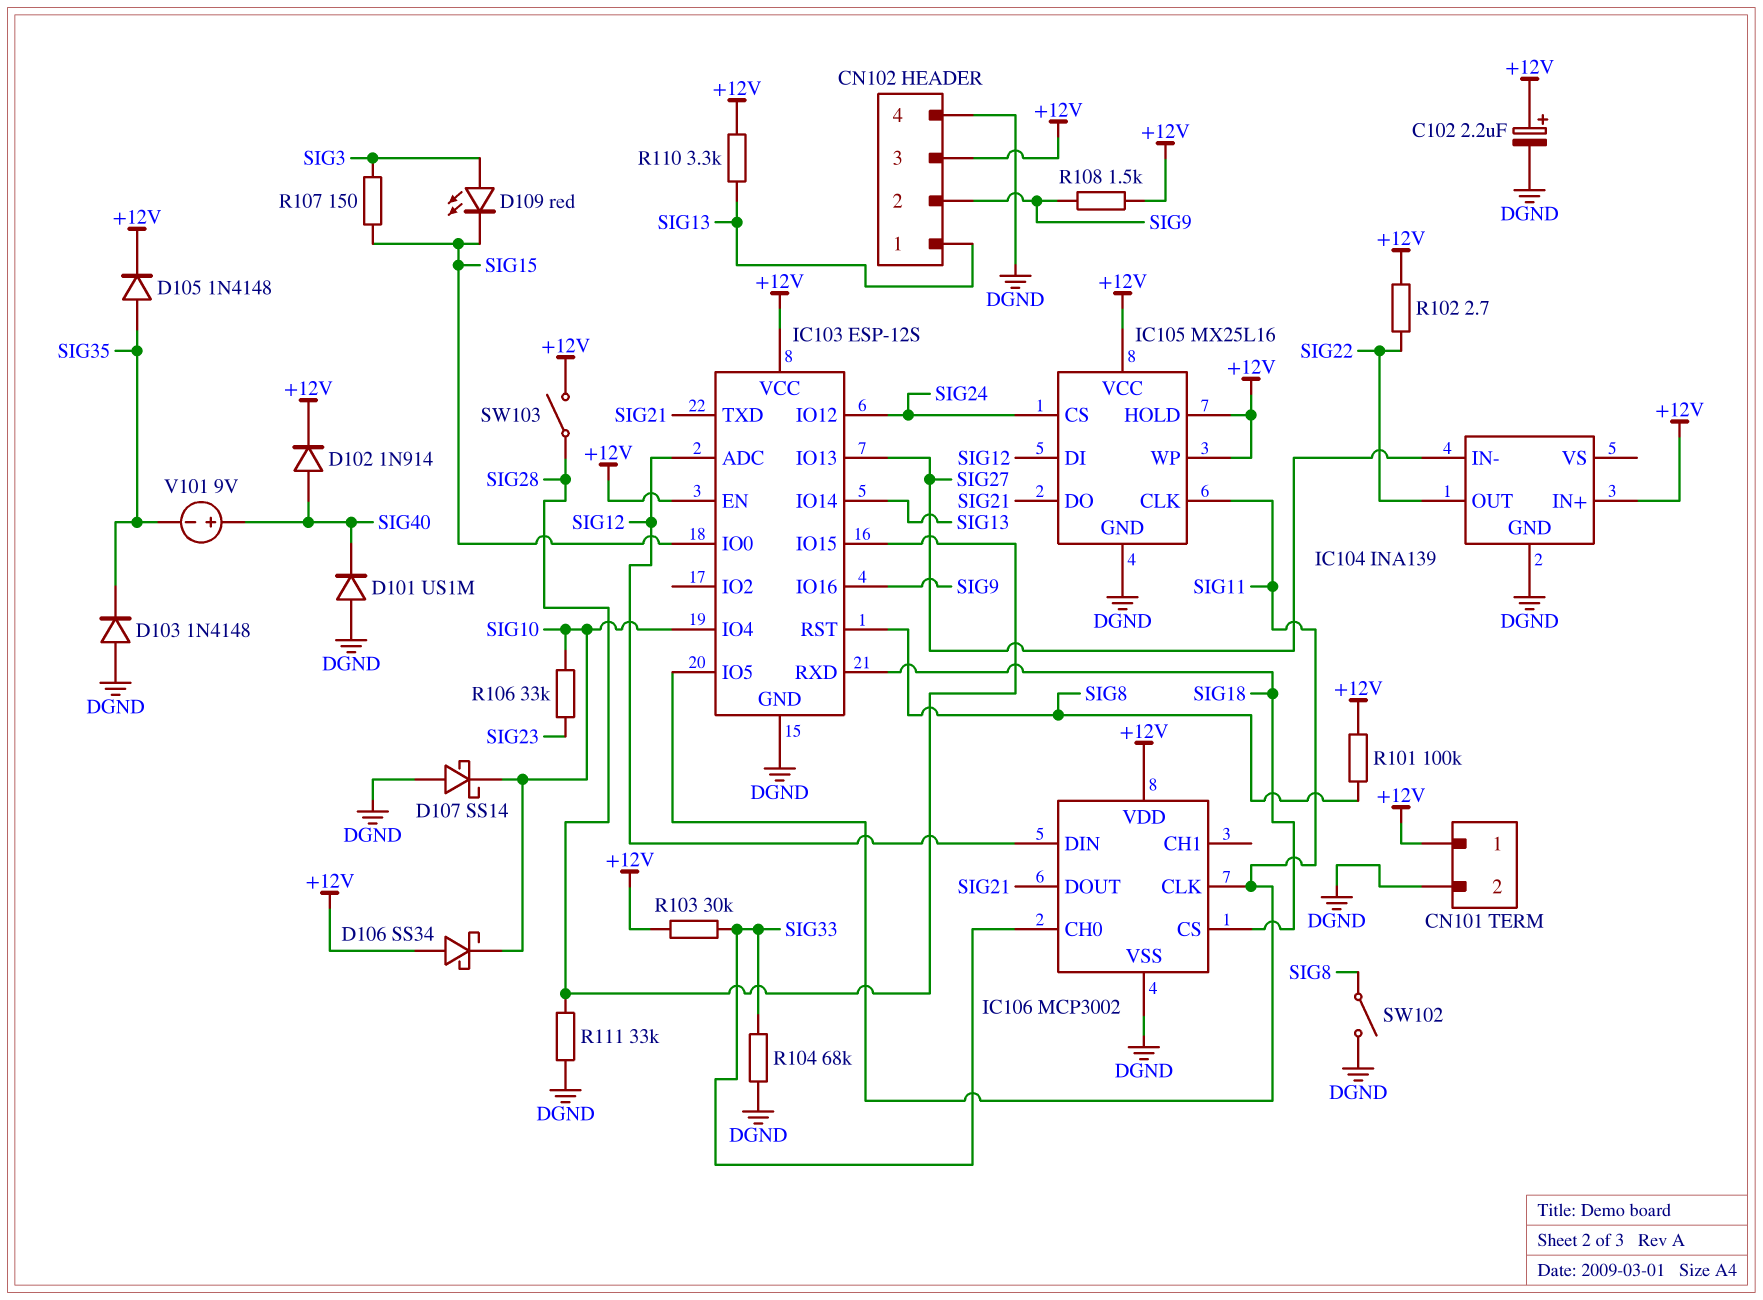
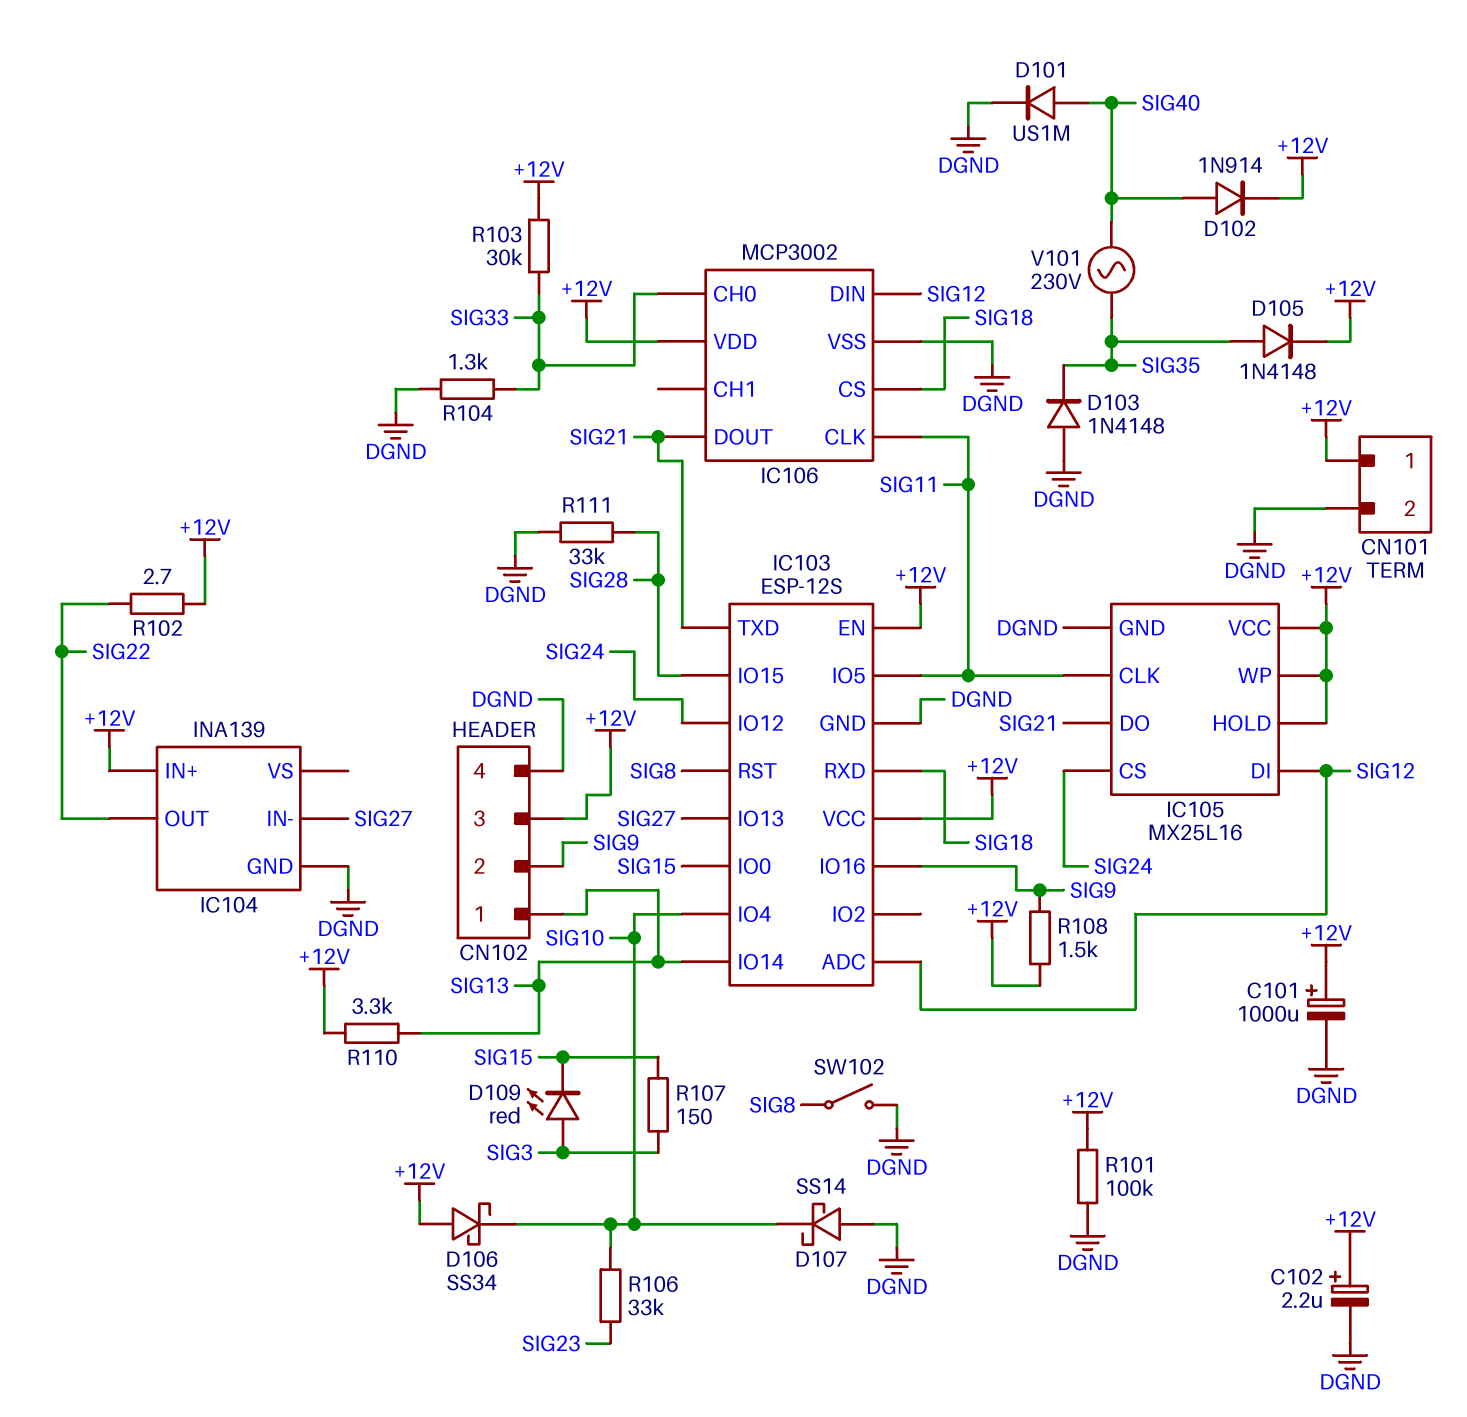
C101: none -> 1000uF (plus +12V, minus DGND)
D101: diode US1M (A DGND, K SIG40) -> diode US1M (A SIG40, K DGND)
R101: 100k (+12V, SIG8) -> 100k (+12V, DGND)
R104: 68k (DGND, SIG33) -> 1.3k (DGND, SIG33)
SW103: switch (+12V, SIG28) -> none
V101: 9V (plus SIG40, minus SIG35) -> AC 230V (SIG35, SIG40)

